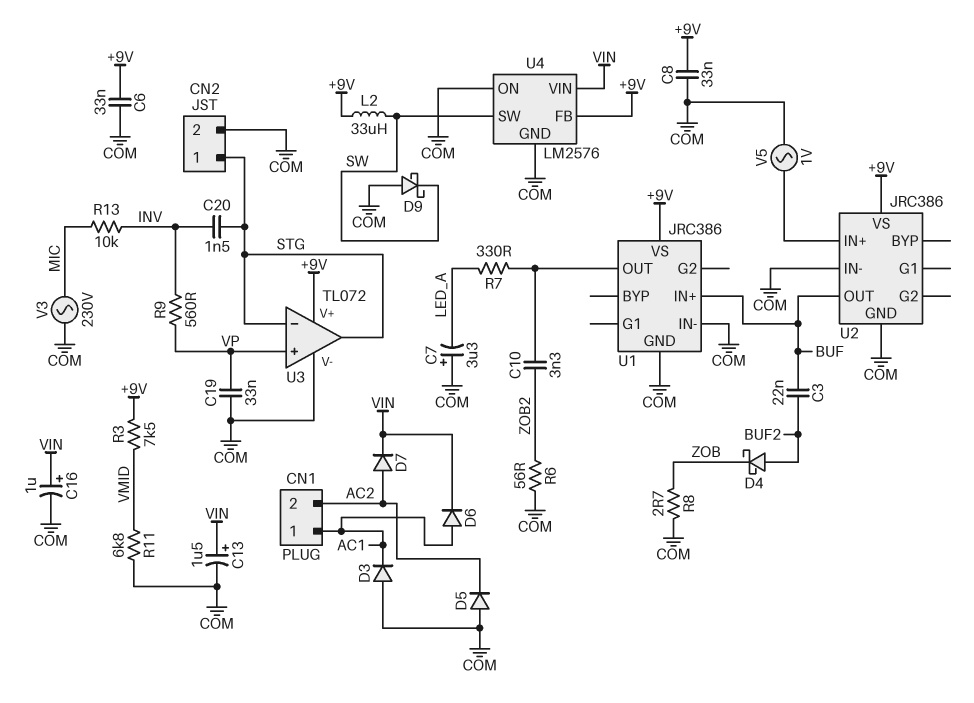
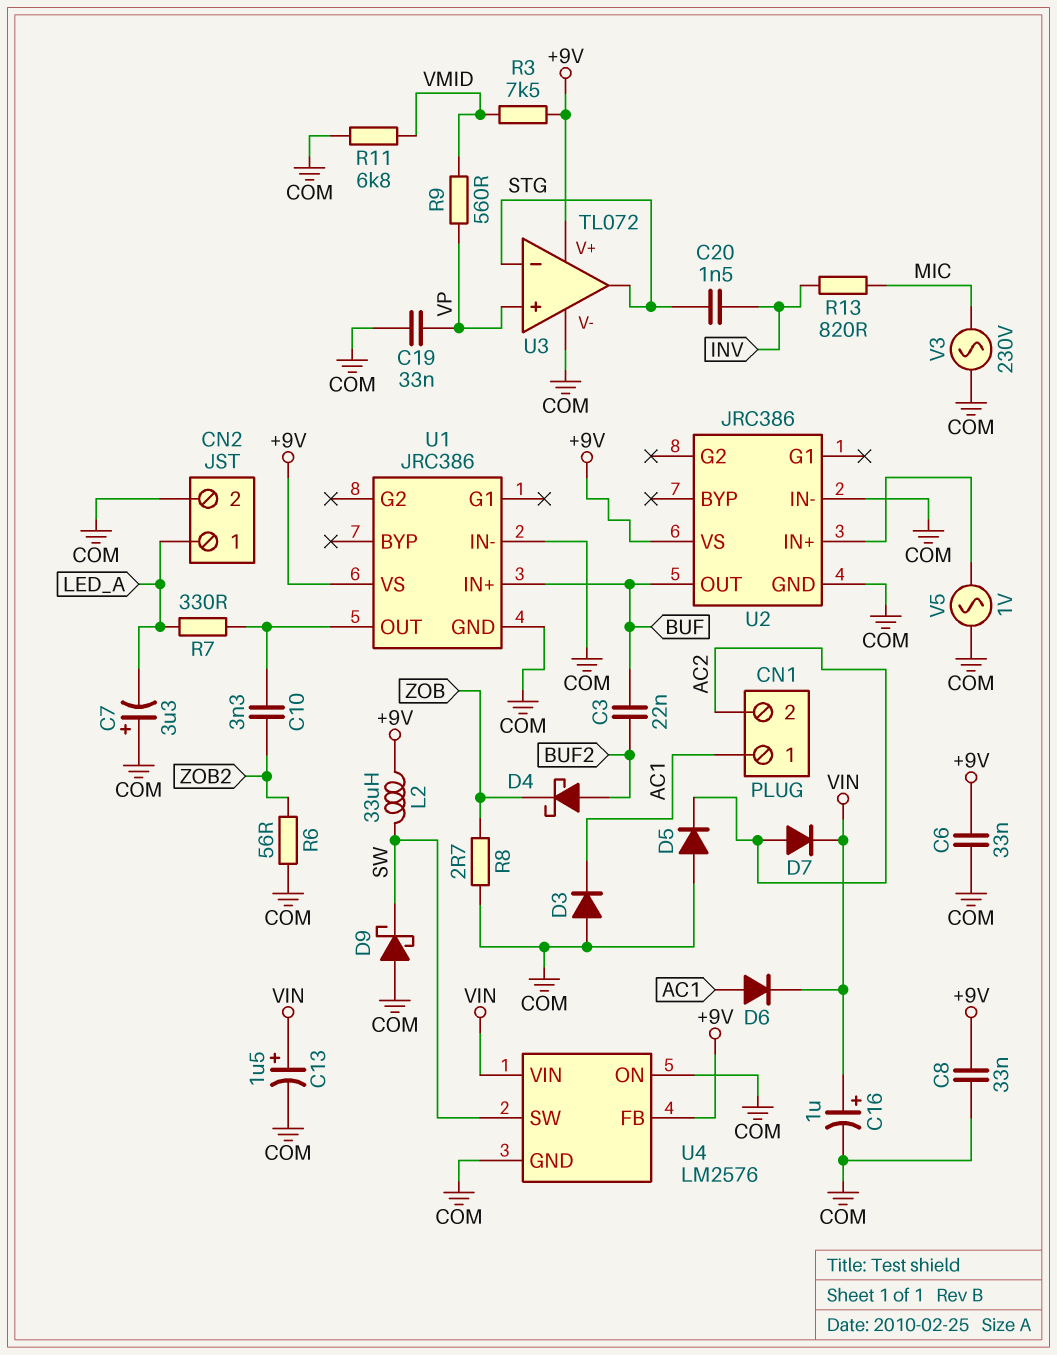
CN2 pin 1: STG -> LED_A
R9: 560 (INV, VP) -> 560 (VMID, VP)
R13: 10k (INV, MIC) -> 820 (INV, MIC)

